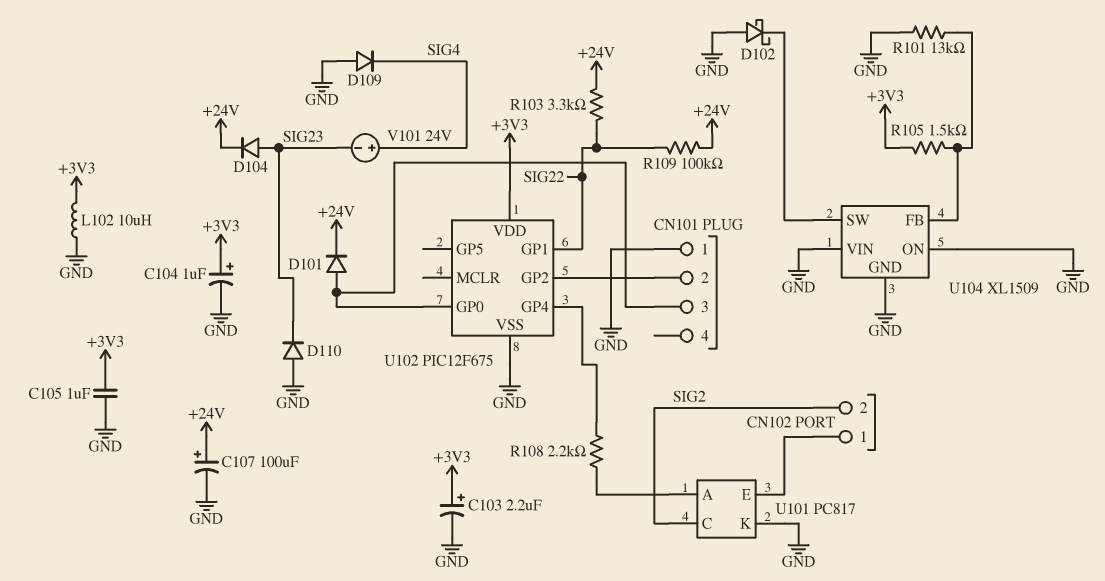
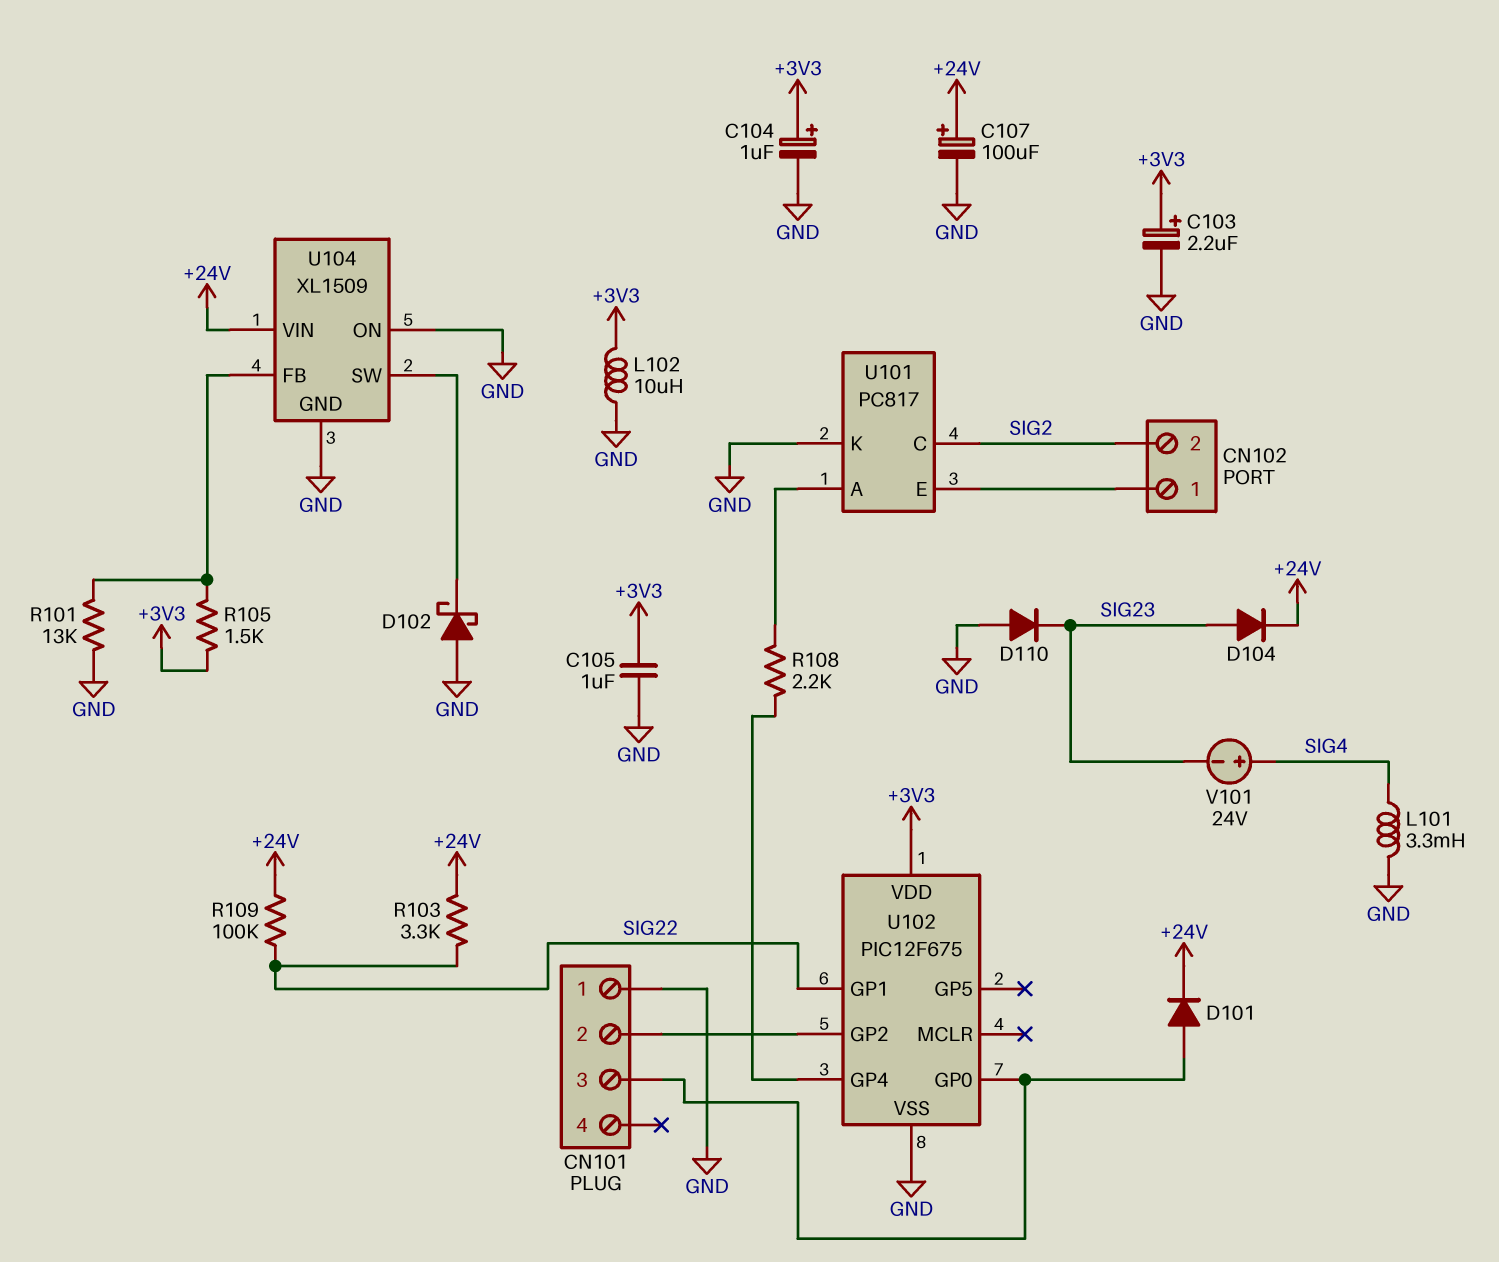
D109: diode (A GND, K SIG4) -> none
L101: none -> 3.3mH (GND, SIG4)
U104 pin VIN: GND -> +24V

